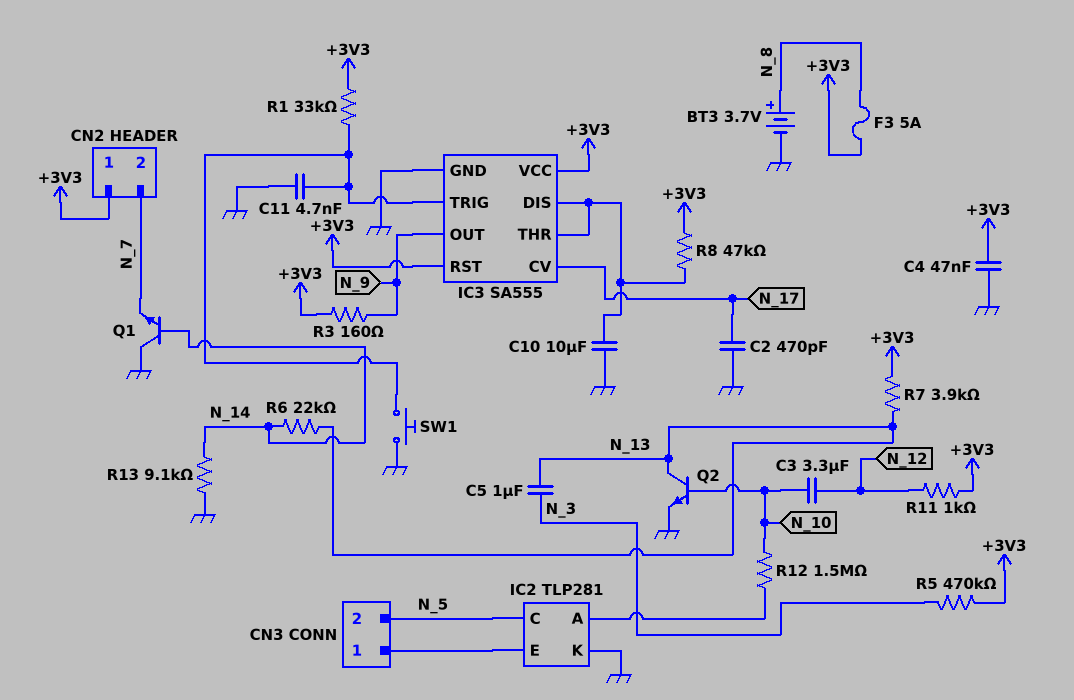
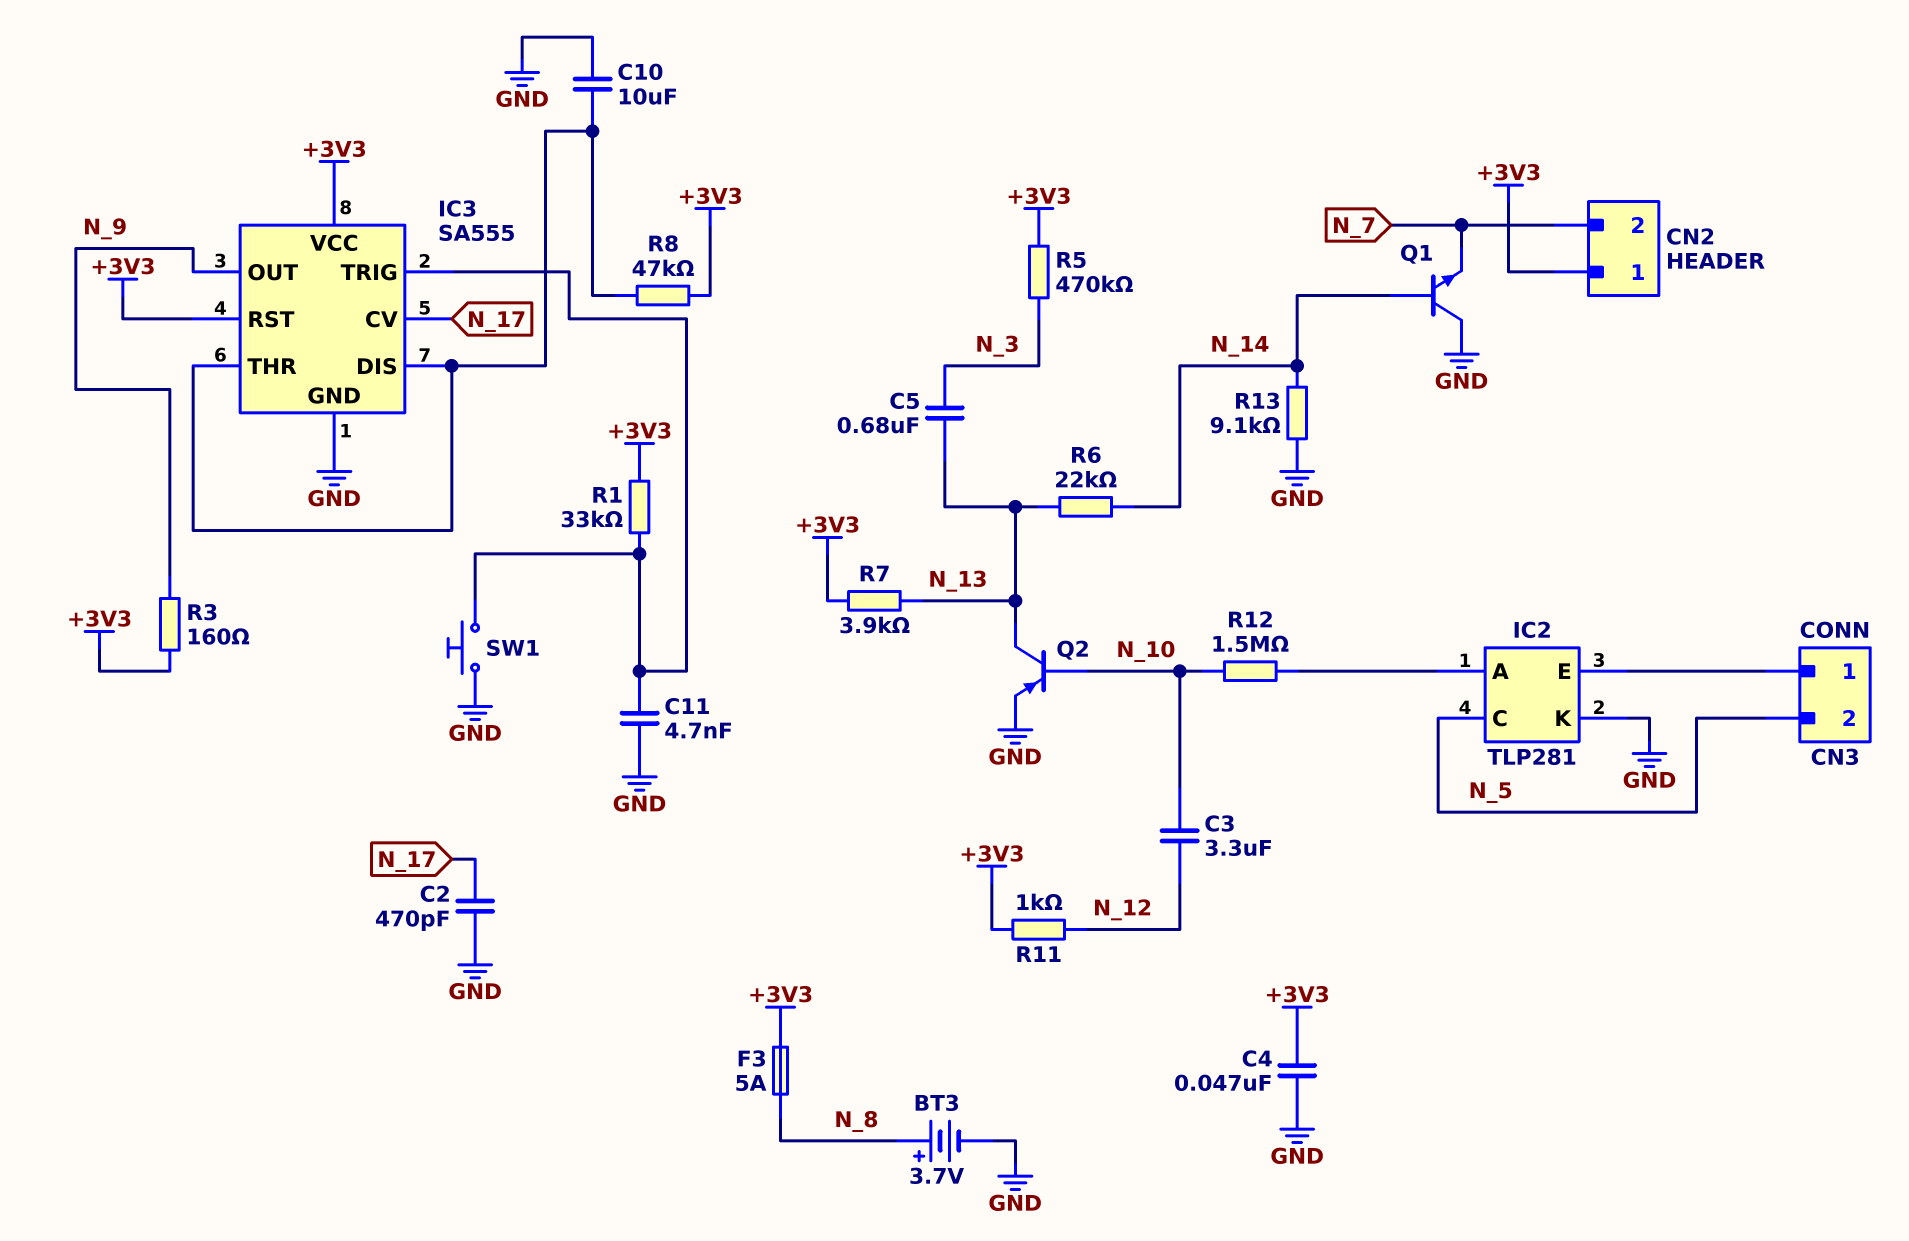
C5: 1uF (N_3, N_13) -> 680nF (N_3, N_13)
Q2: NPN (B N_10, C N_13, E GND) -> PNP (B N_10, C N_13, E GND)

